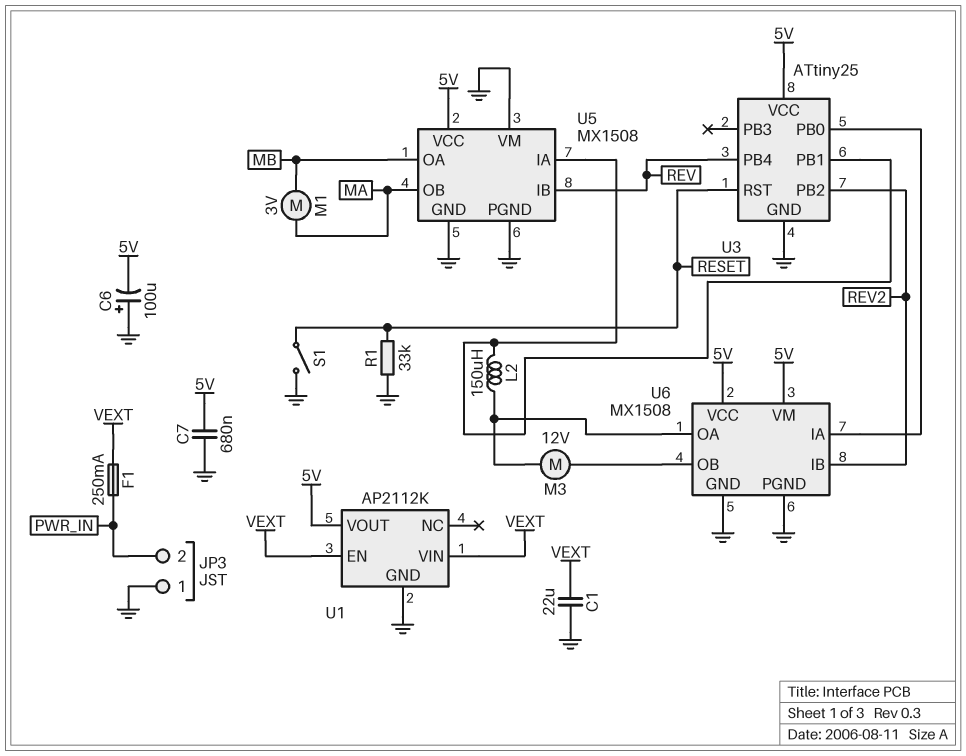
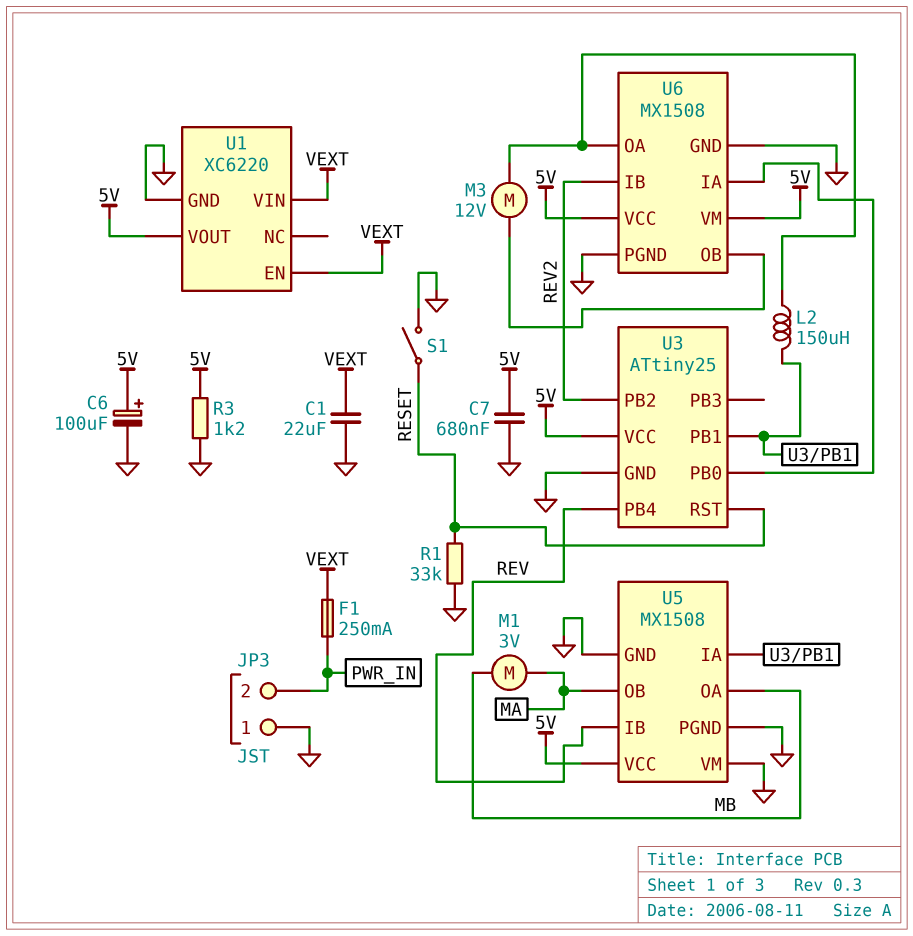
C6: 100uF (plus GND, minus 5V) -> 100uF (plus 5V, minus GND)
R3: none -> 1.2k (5V, GND)
U1: AP2112K -> XC6220

